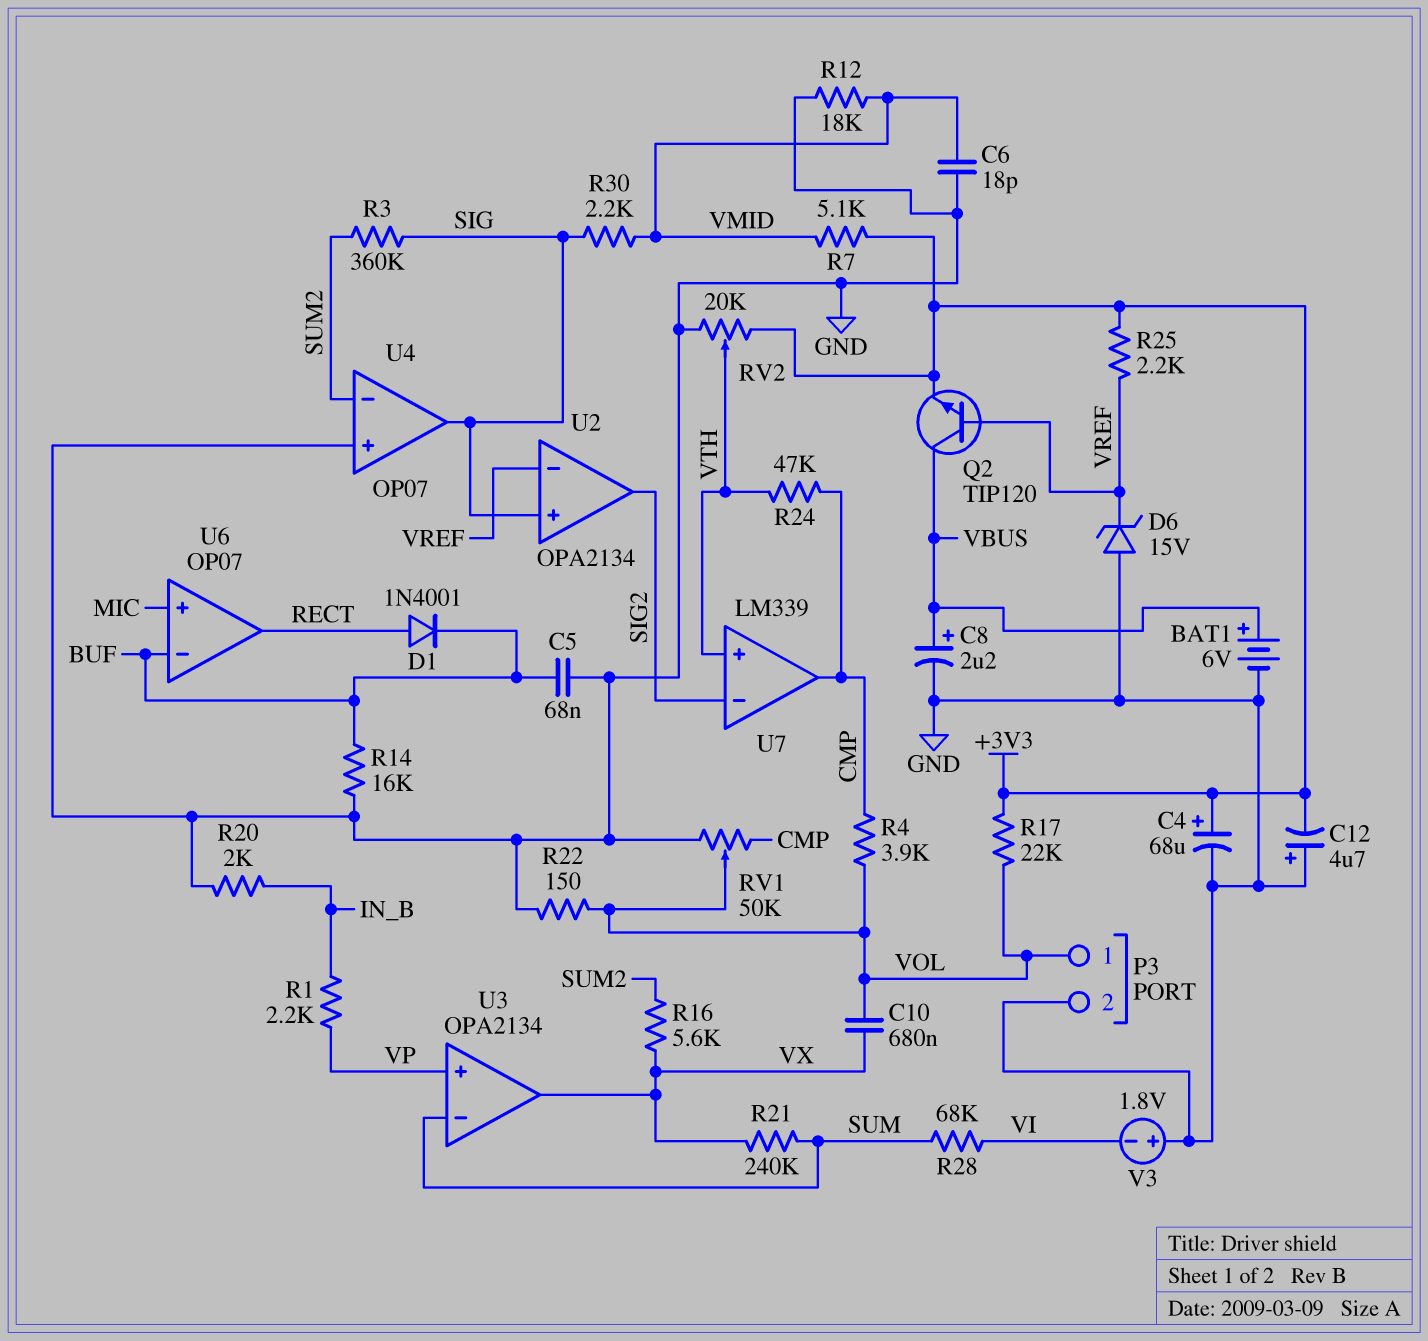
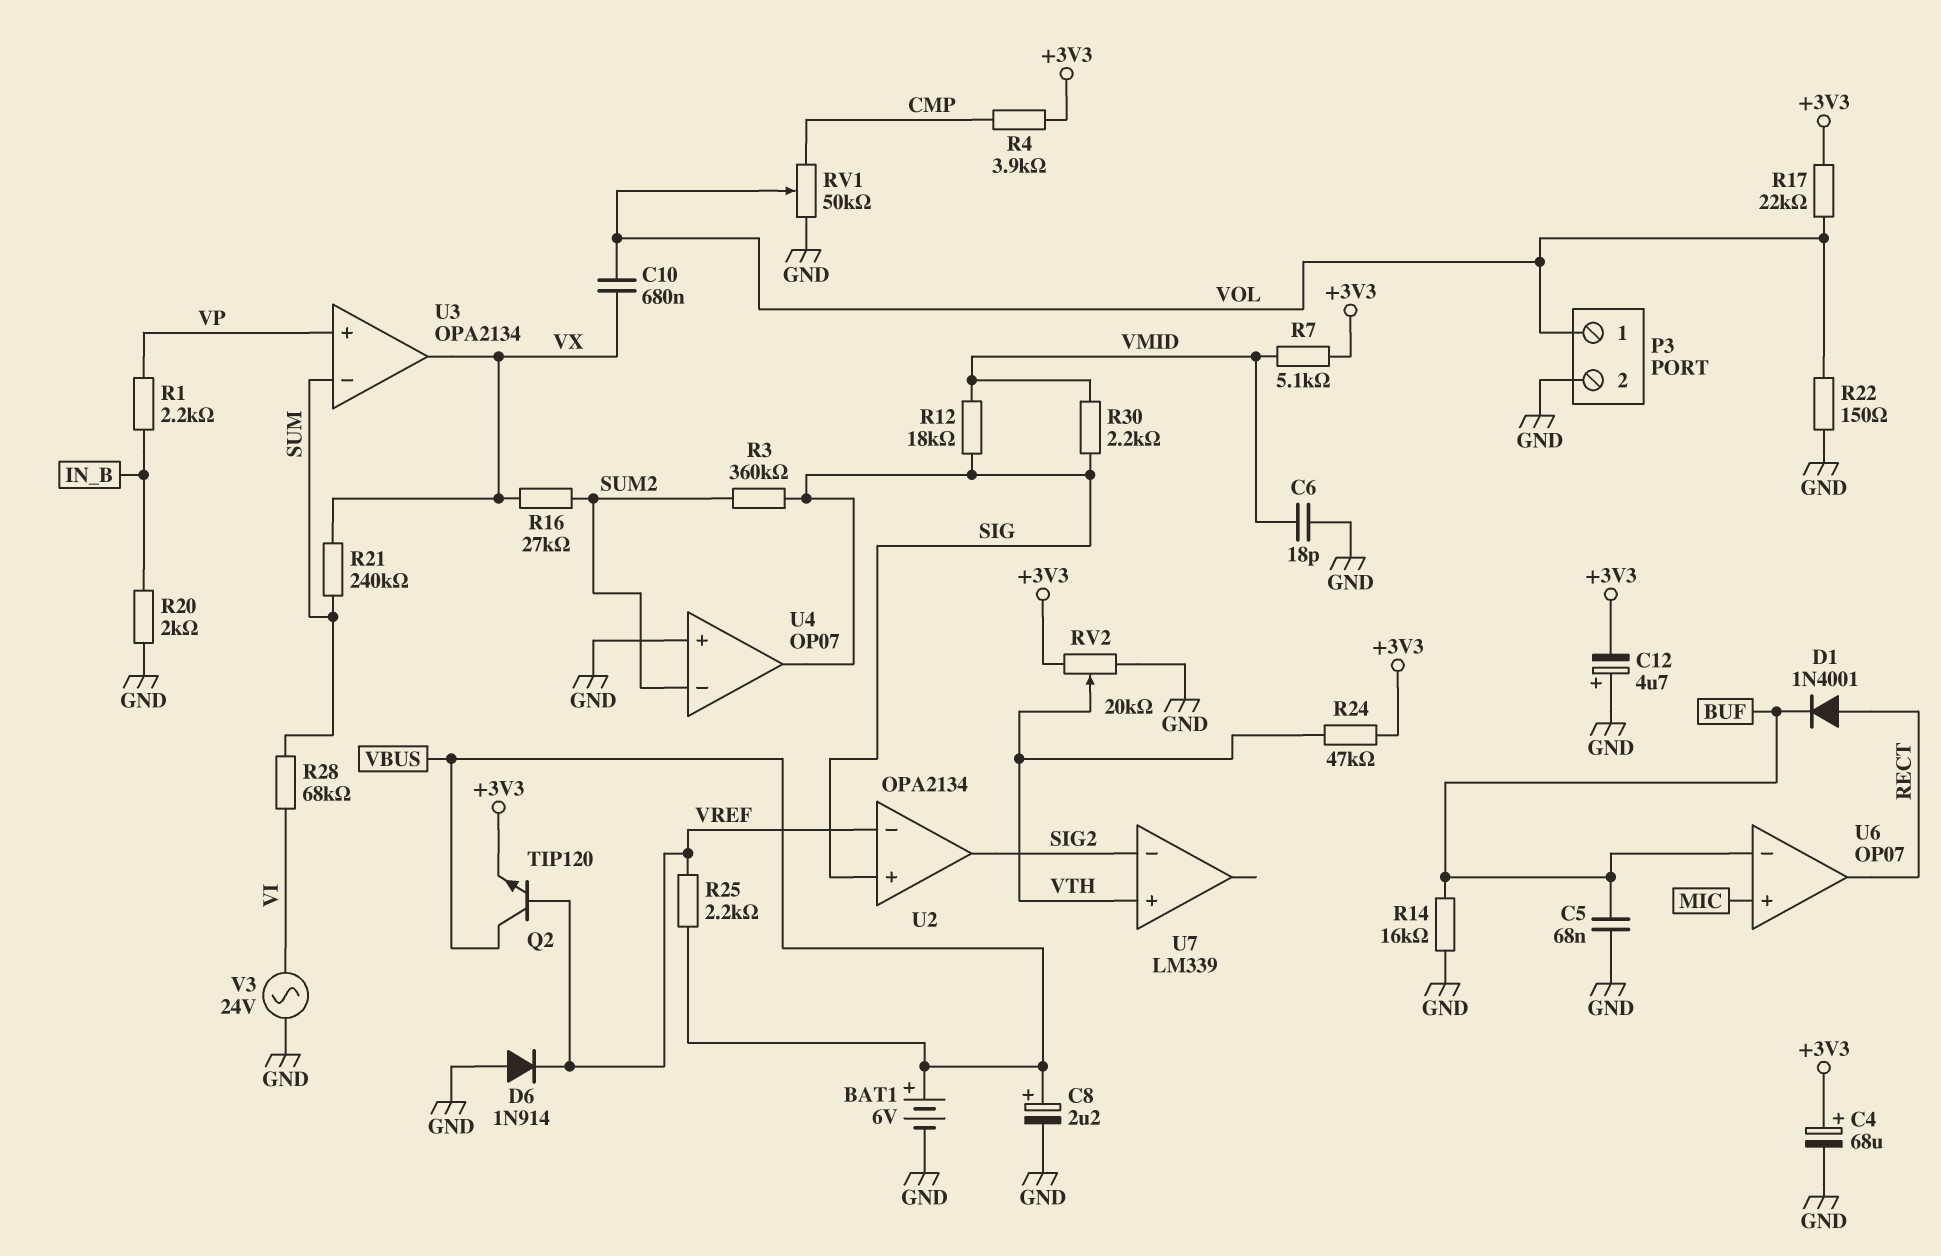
D6: zener 15V (A GND, K VREF) -> diode 1N914 (A GND, K VREF)
R4: 3.9k (CMP, VOL) -> 3.9k (+3V3, CMP)
R12: 18k (GND, VMID) -> 18k (SIG, VMID)
R16: 5.6k (SUM2, VX) -> 27k (SUM2, VX)
R24: 47k (CMP, VTH) -> 47k (+3V3, VTH)
R25: 2.2k (+3V3, VREF) -> 2.2k (VBUS, VREF)
U7 pin out: CMP -> none
V3: 1.8V (plus GND, minus VI) -> AC 24V (GND, VI)

